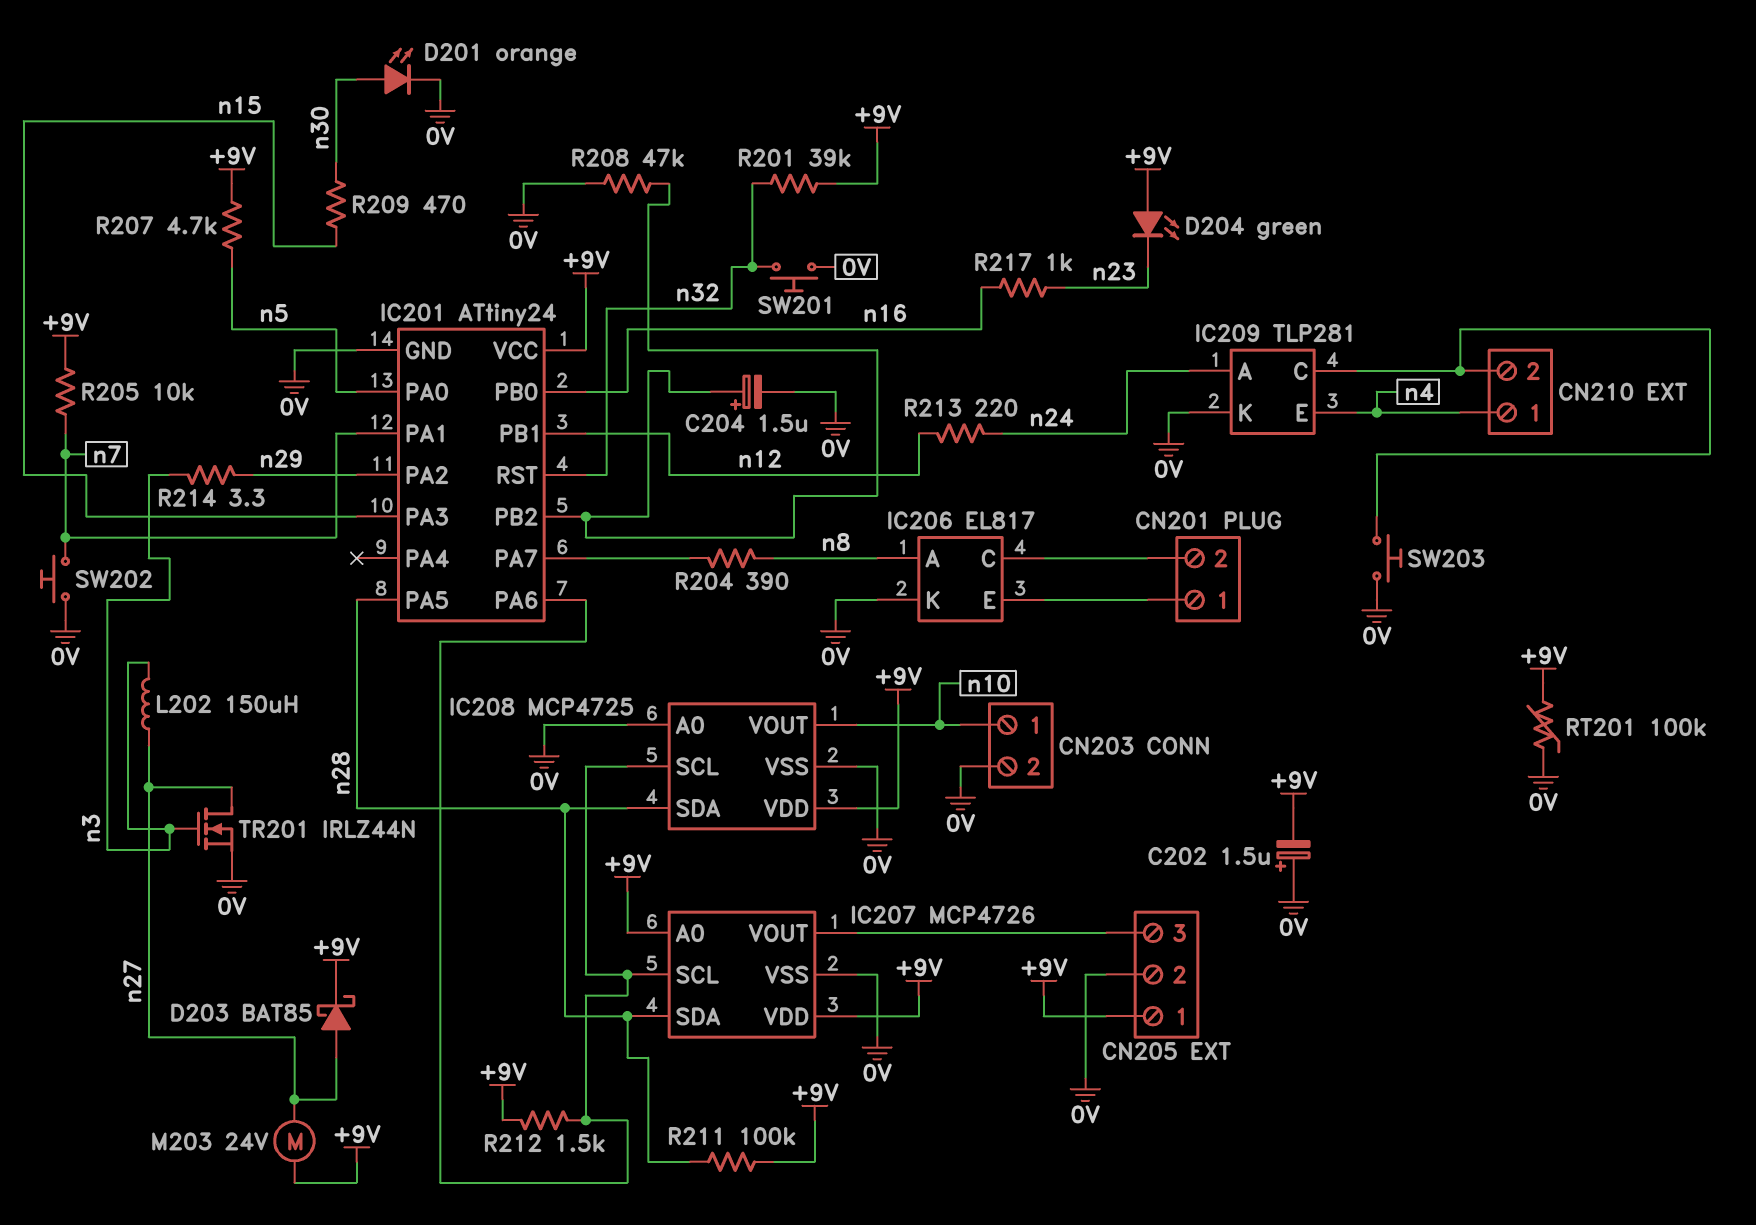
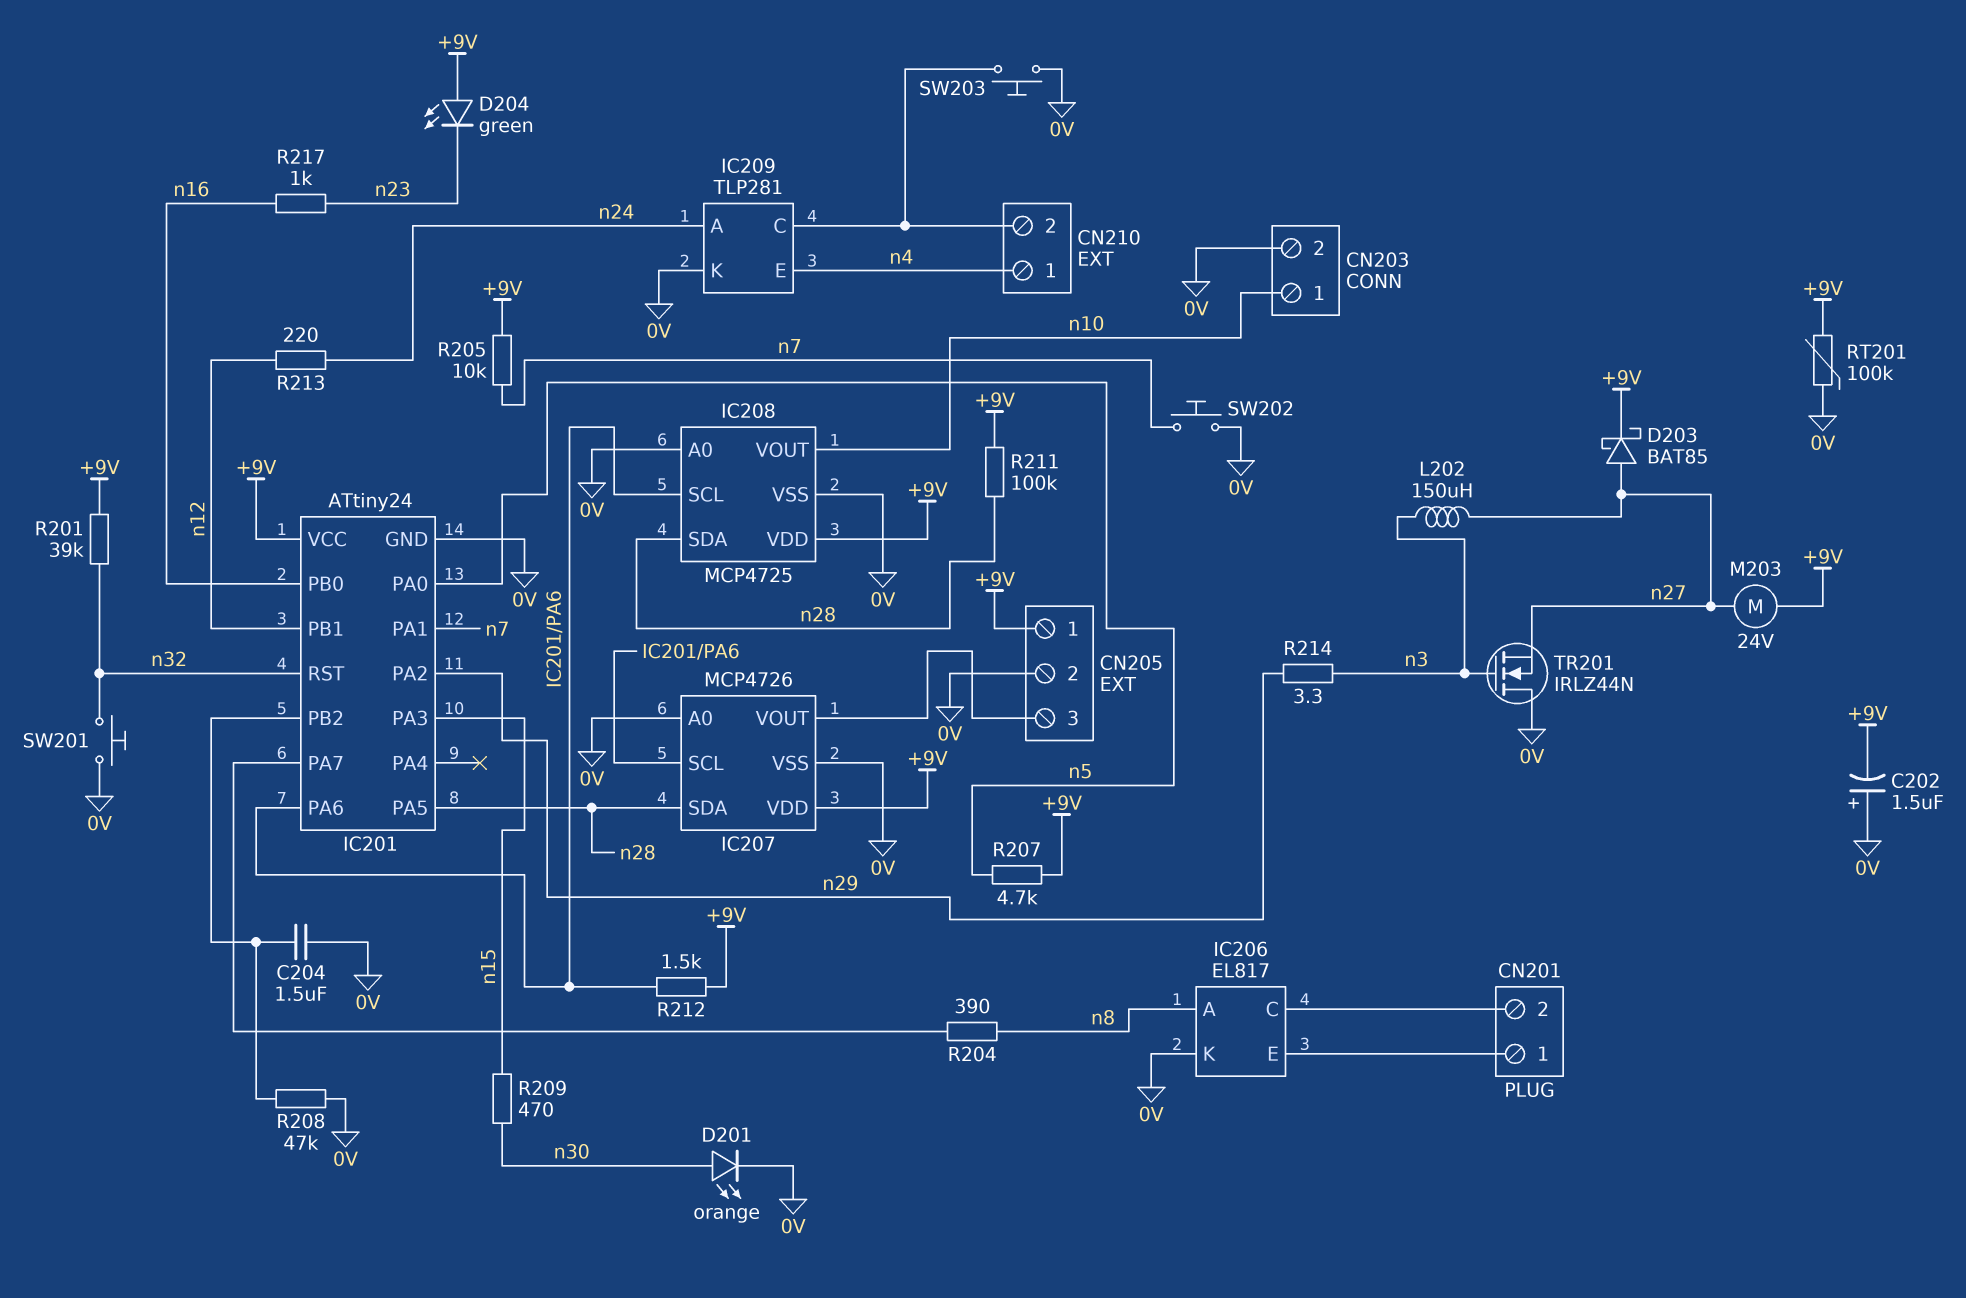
C204: 1.5uF (plus IC201/PB2, minus 0V) -> 1.5uF (0V, IC201/PB2)
IC207 pin A0: +9V -> 0V
TR201: NMOS IRLZ44N (G n3, D n27, S 0V) -> NMOS IRLZ44N (G n3, D 0V, S n27)

